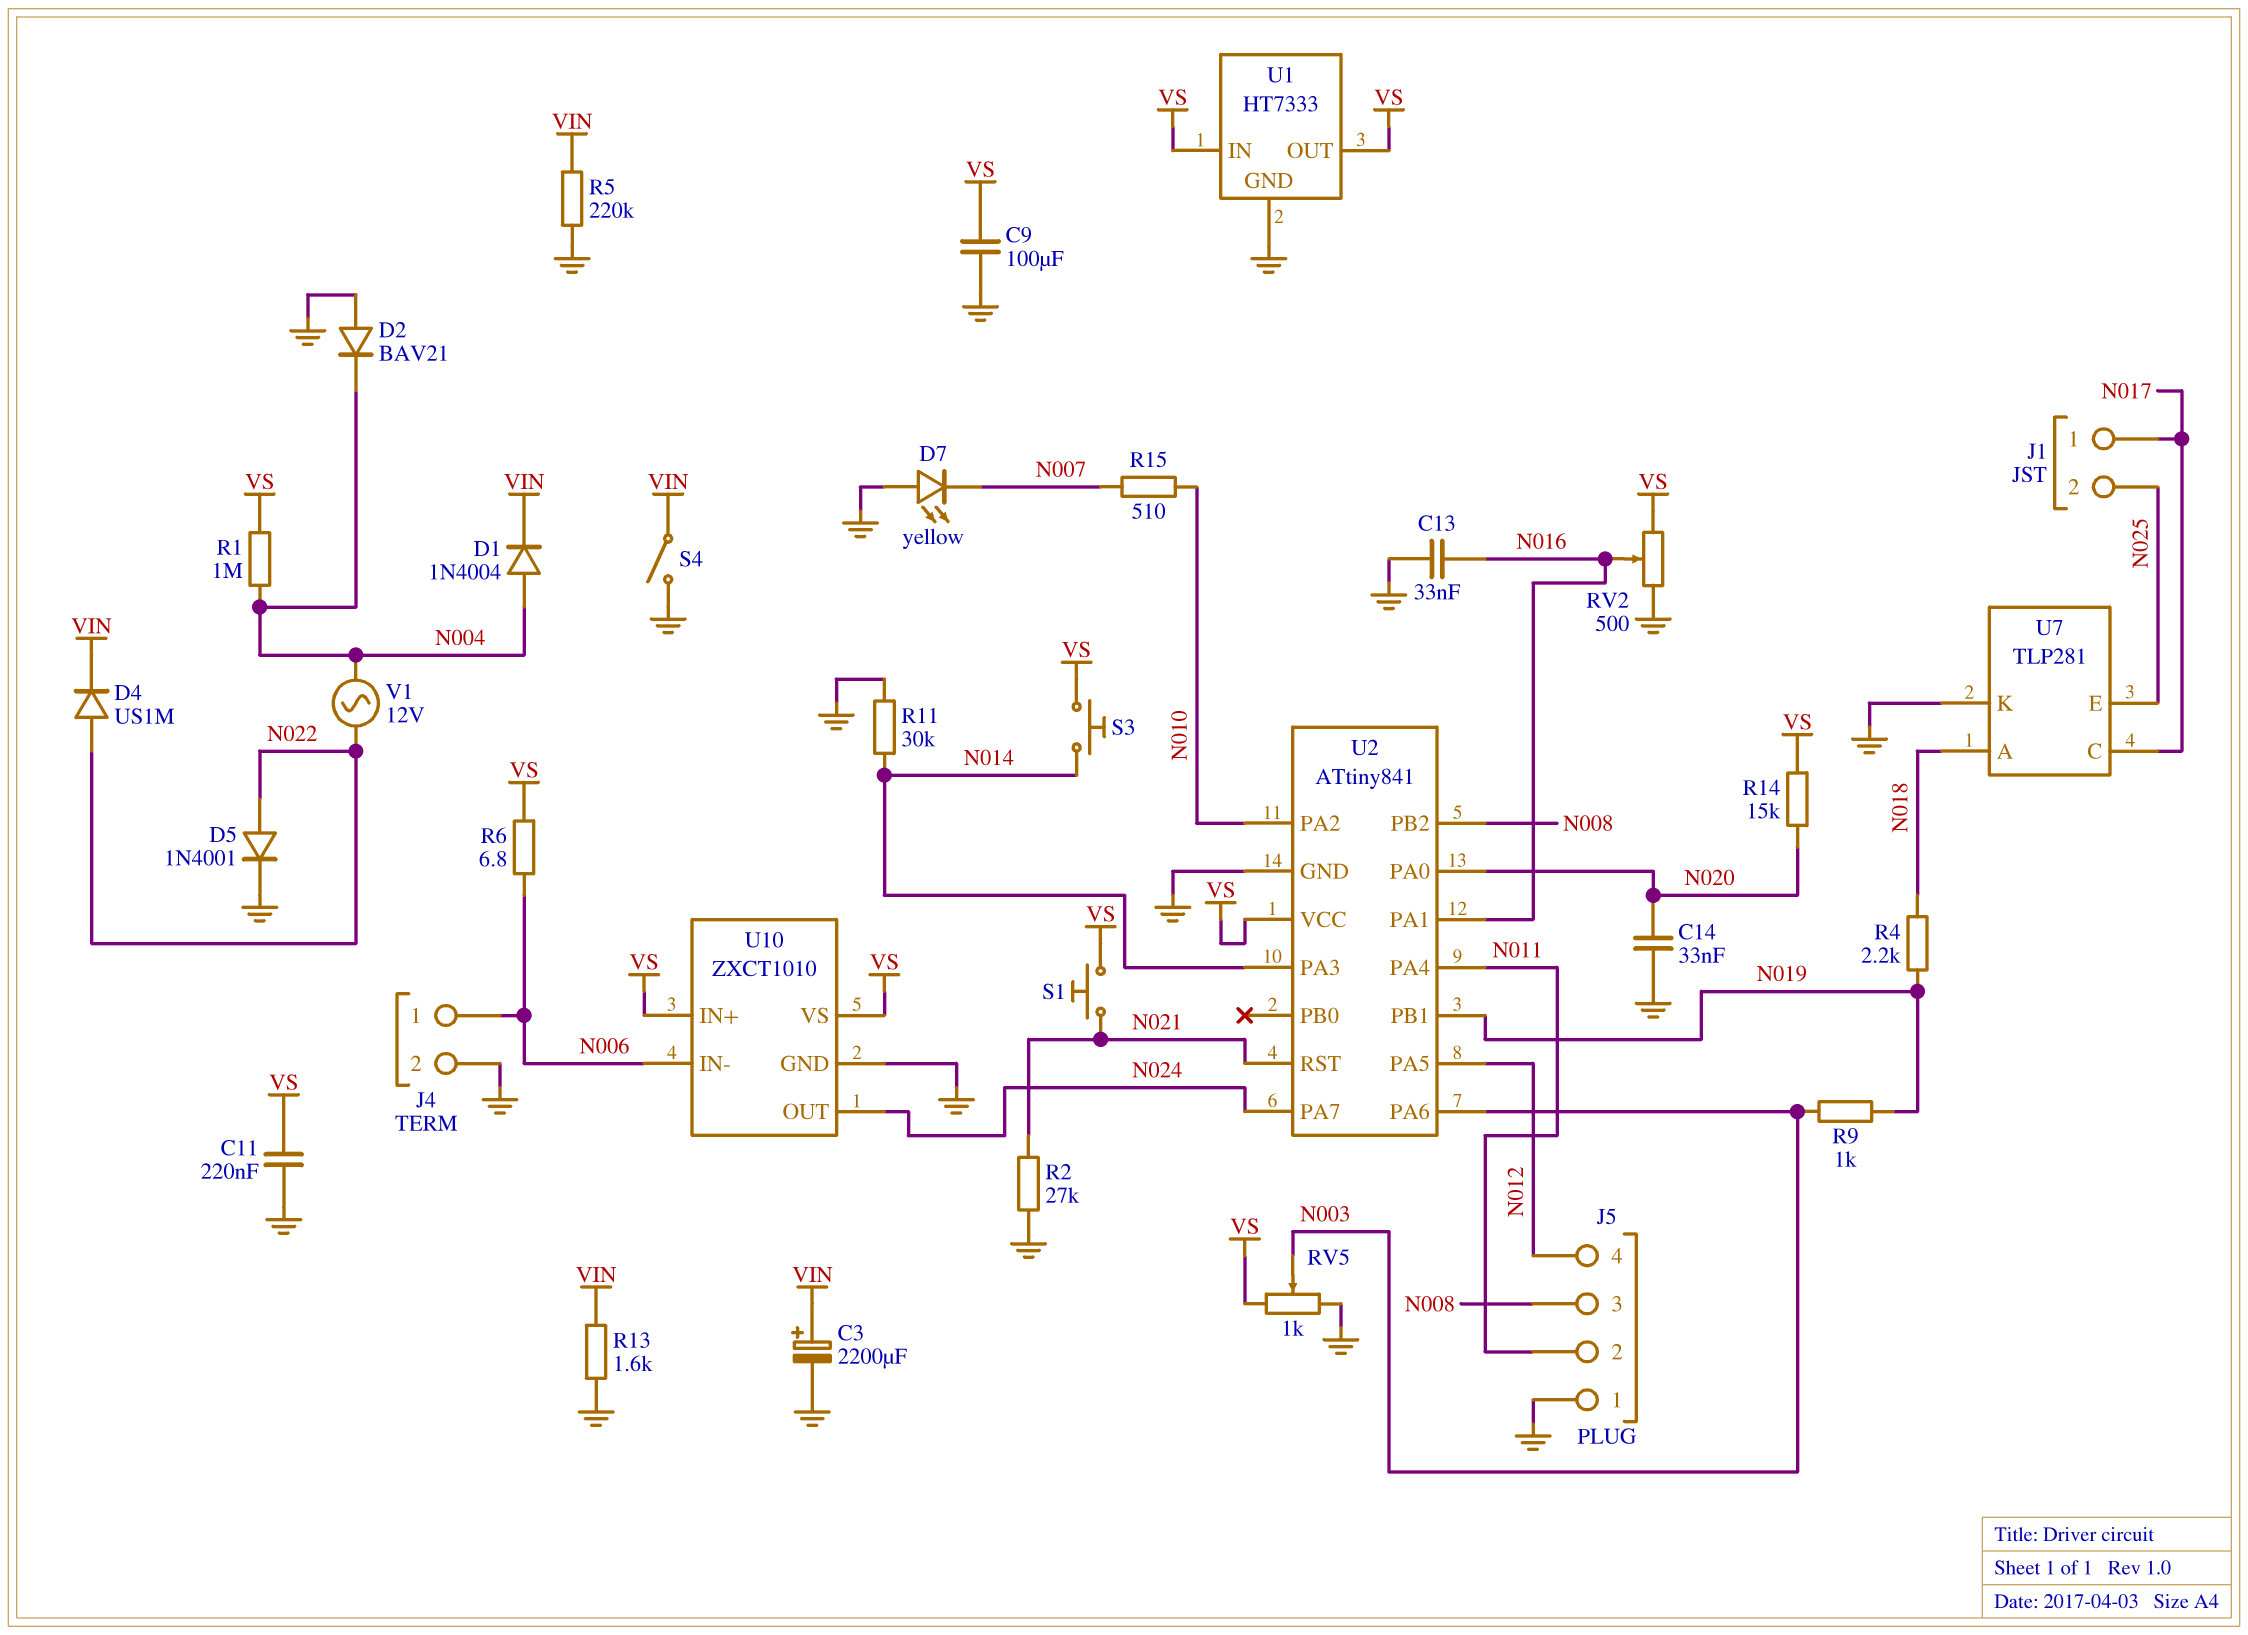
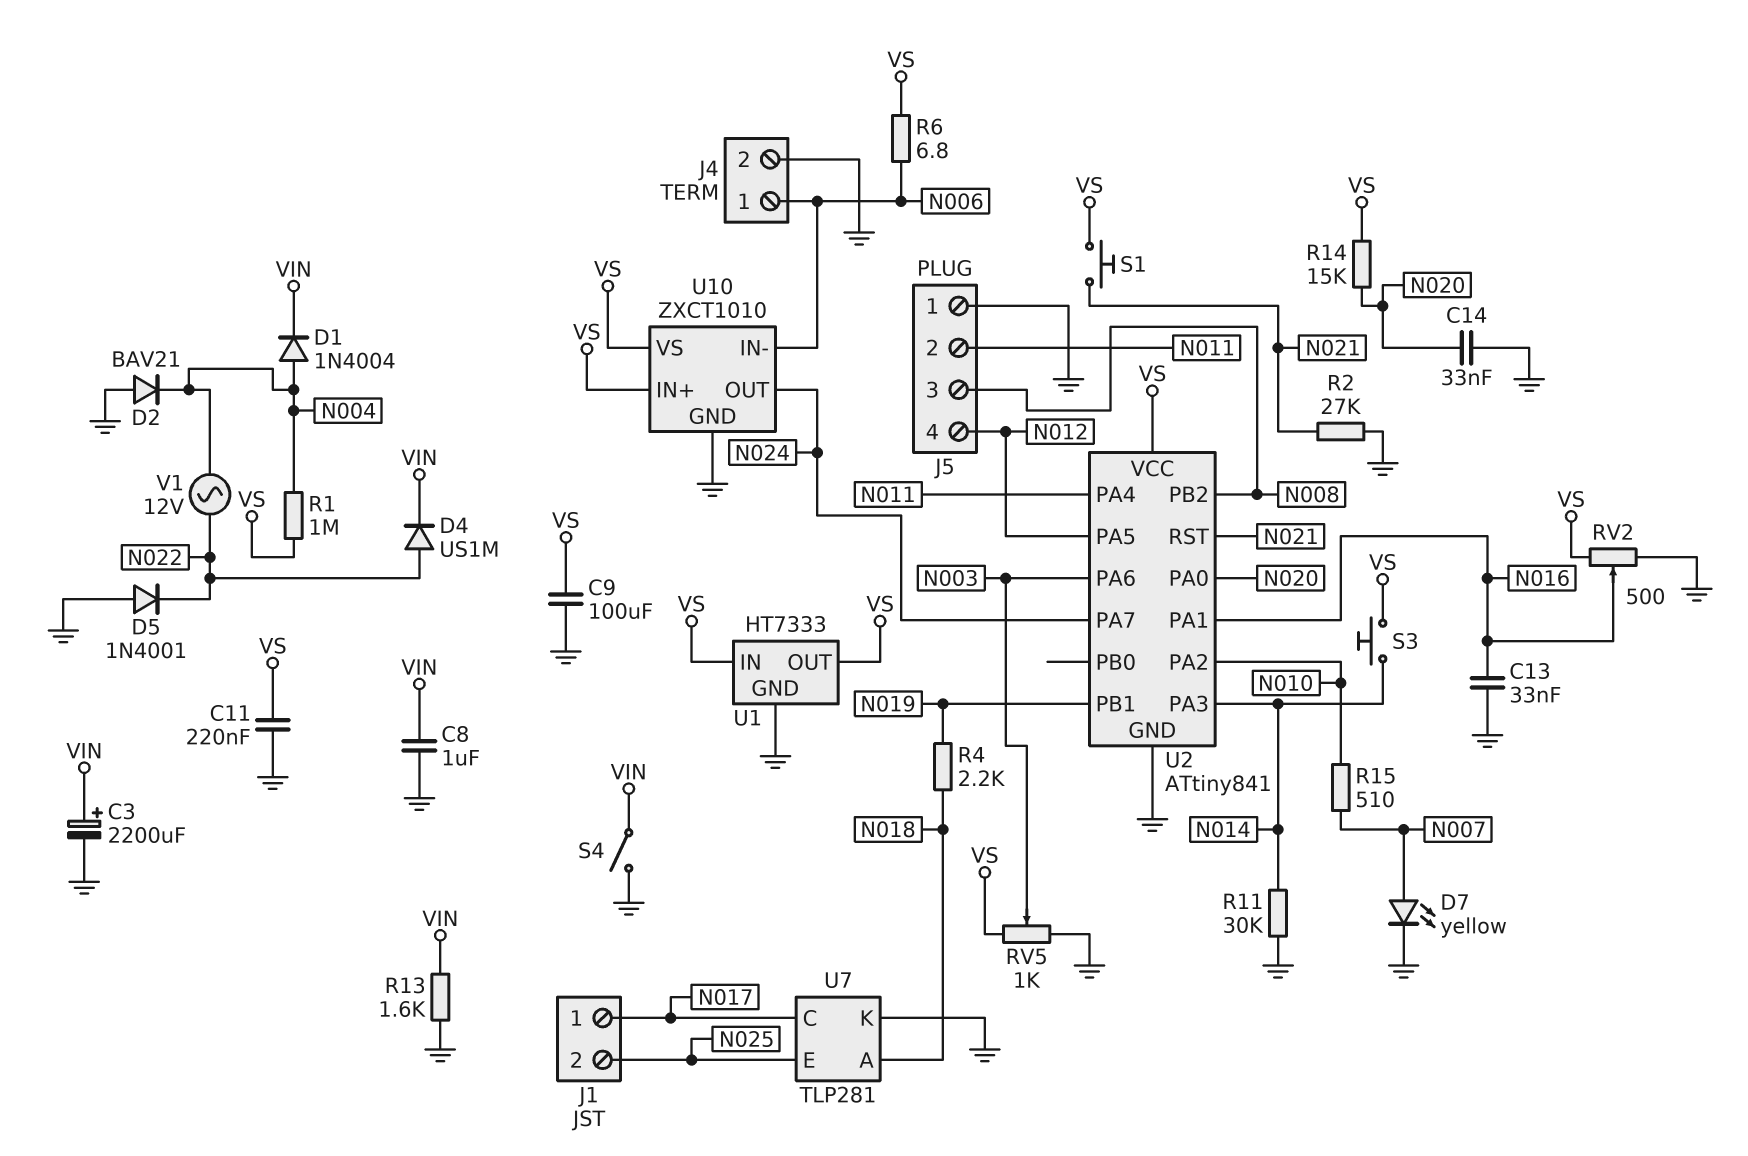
C8: none -> 1uF (GND, VIN)
D5: diode 1N4001 (A N022, K GND) -> diode 1N4001 (A GND, K N022)
D7: LED yellow (A GND, K N007) -> LED yellow (A N007, K GND)
R5: 220k (GND, VIN) -> none
R9: 1k (N003, N019) -> none

